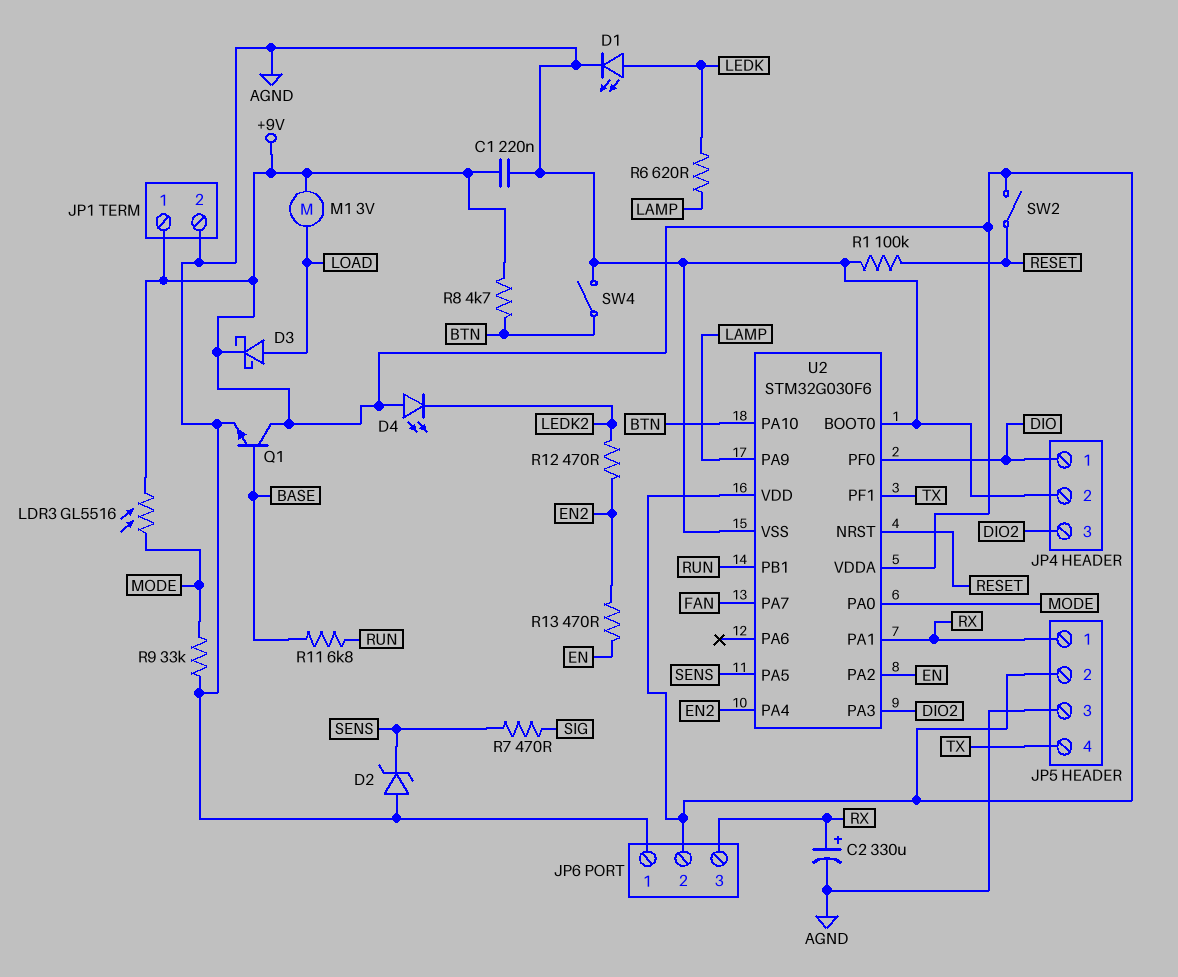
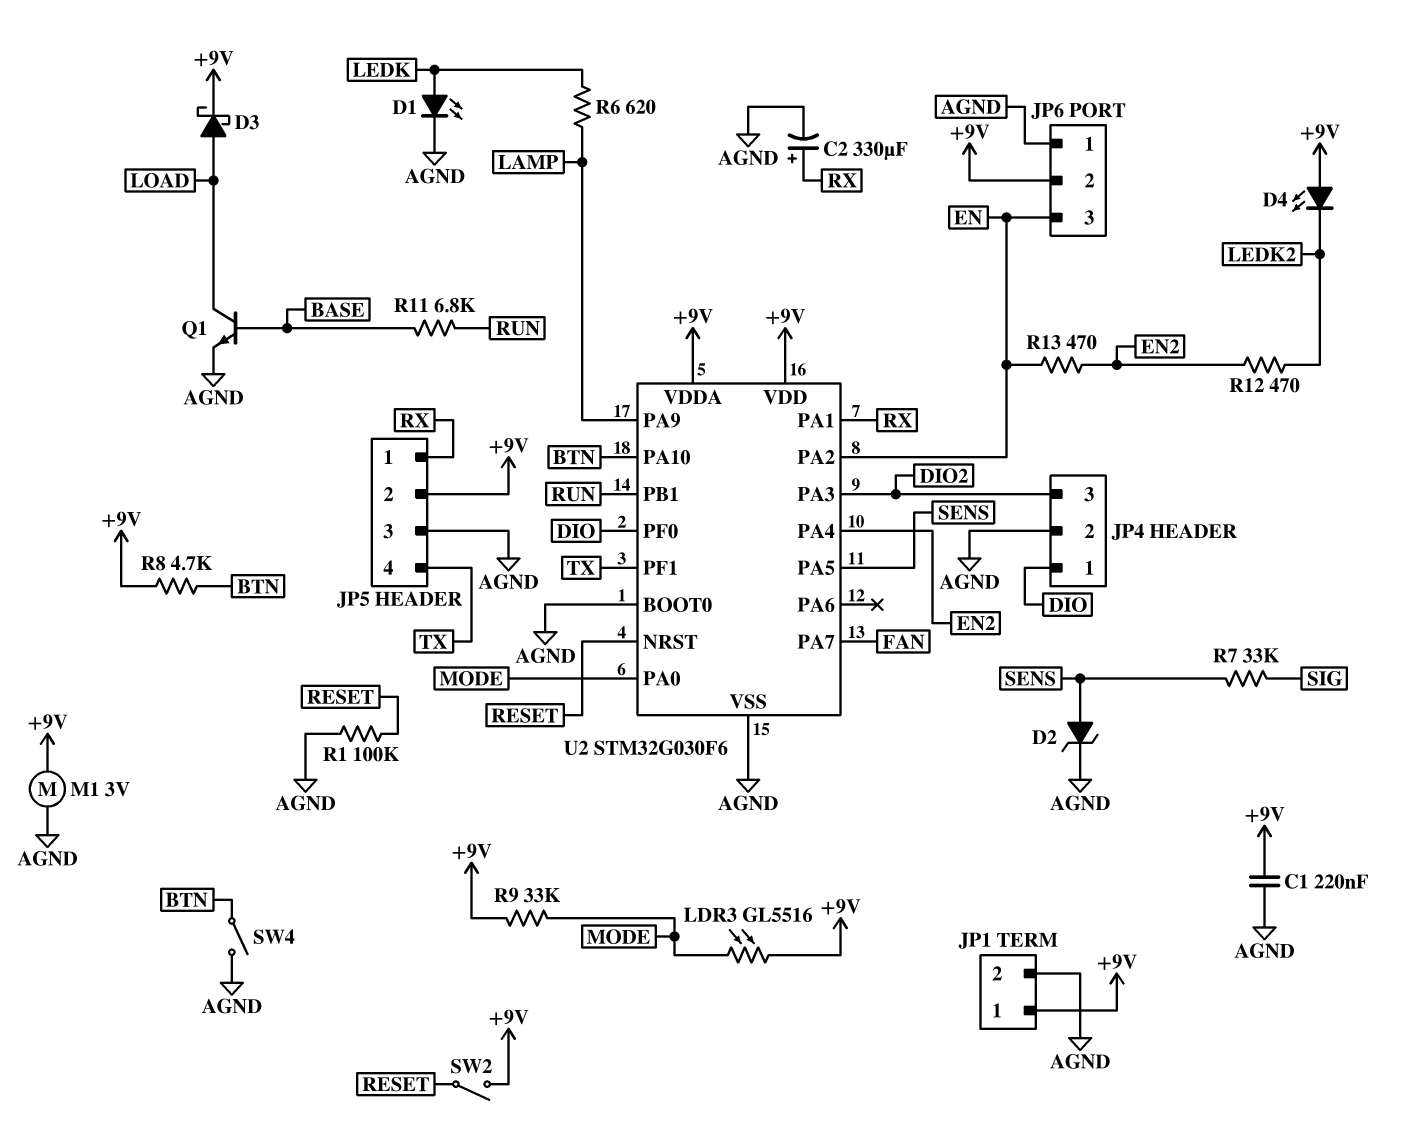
D2: zener (A AGND, K SENS) -> zener (A SENS, K AGND)
JP6 pin 3: RX -> EN
M1: motor 3V (+9V, LOAD) -> motor 3V (+9V, AGND)
Q1: NPN (B BASE, C +9V, E AGND) -> NPN (B BASE, C LOAD, E AGND)
R7: 470 (SENS, SIG) -> 33k (SENS, SIG)
R9: 33k (AGND, MODE) -> 33k (+9V, MODE)

